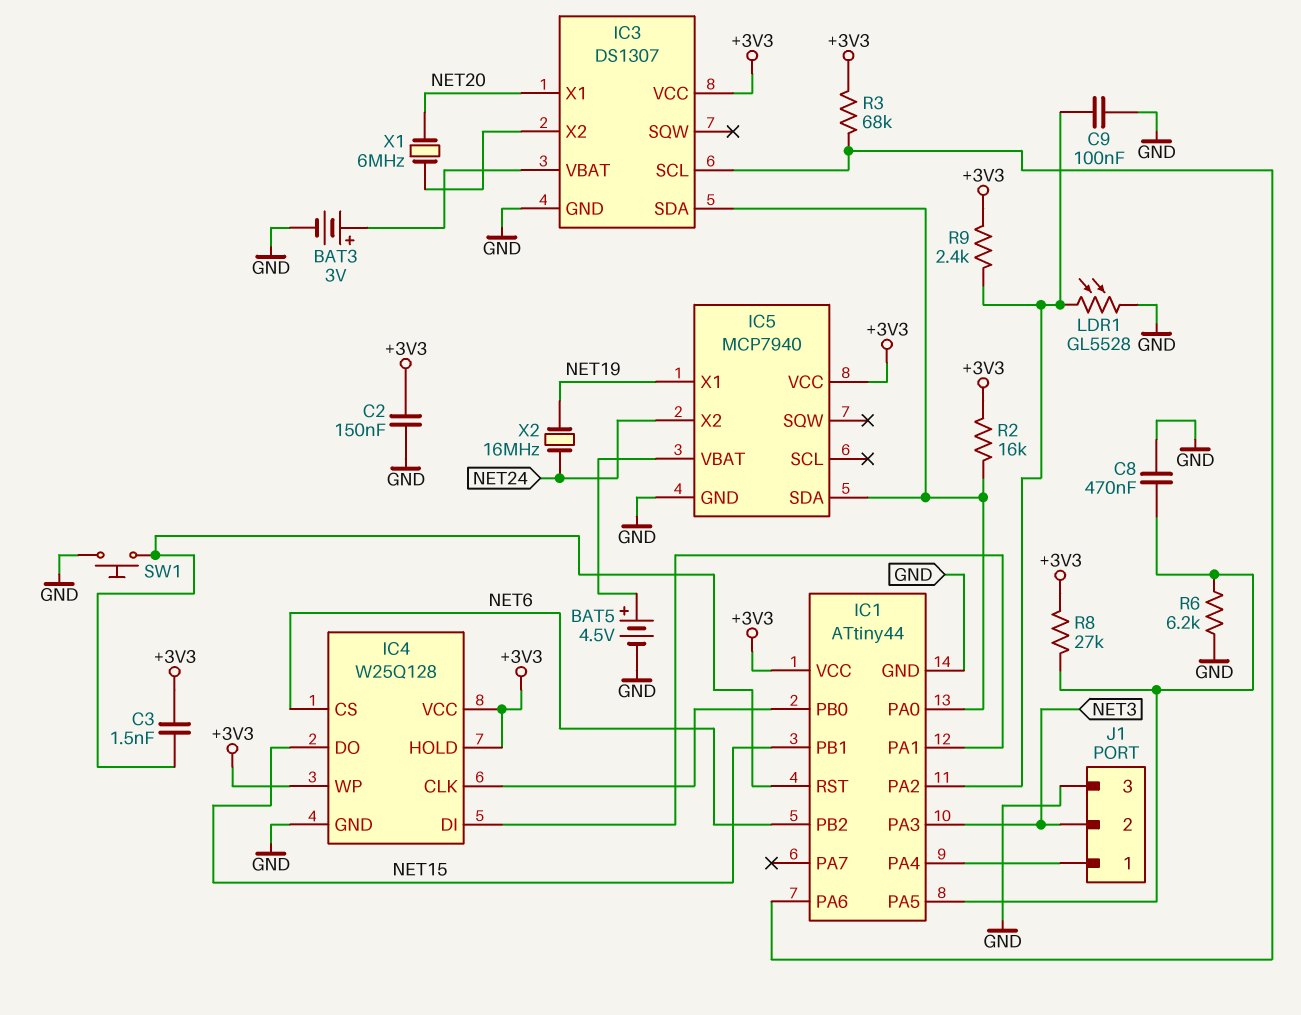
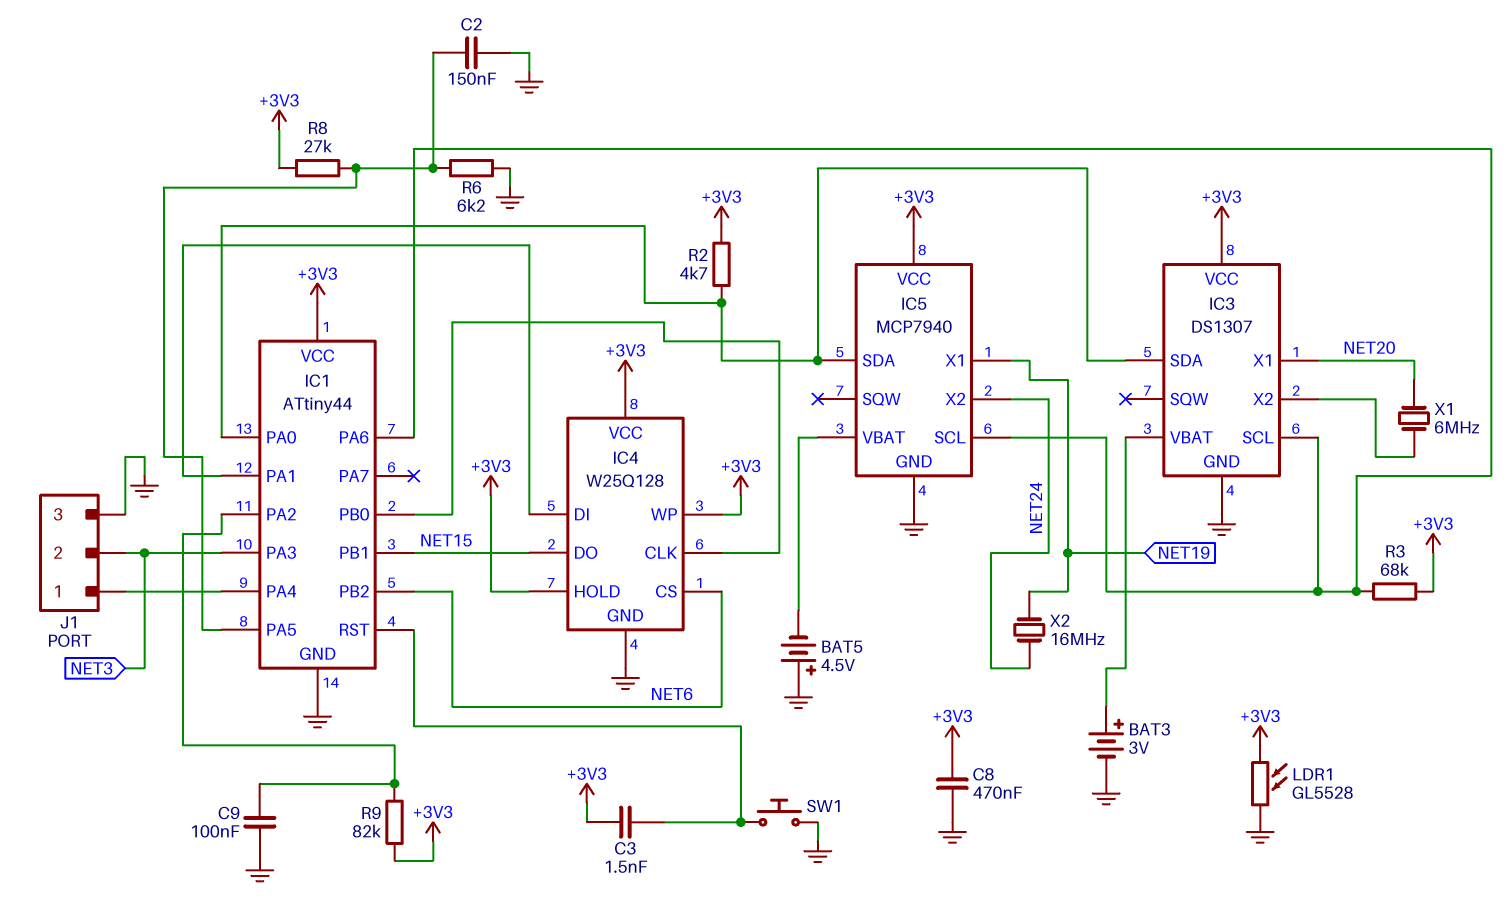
BAT5: 4.5V (plus IC5/VBAT, minus GND) -> 4.5V (plus GND, minus IC5/VBAT)
C2: 150nF (+3V3, GND) -> 150nF (GND, IC1/PA5)
C8: 470nF (GND, IC1/PA5) -> 470nF (+3V3, GND)
IC5 pin SCL: none -> IC1/PA6
LDR1: GL5528 (GND, IC1/PA2) -> GL5528 (+3V3, GND)
R2: 16k (+3V3, IC1/PA0) -> 4.7k (+3V3, IC1/PA0)
R9: 2.4k (+3V3, IC1/PA2) -> 82k (+3V3, IC1/PA2)

